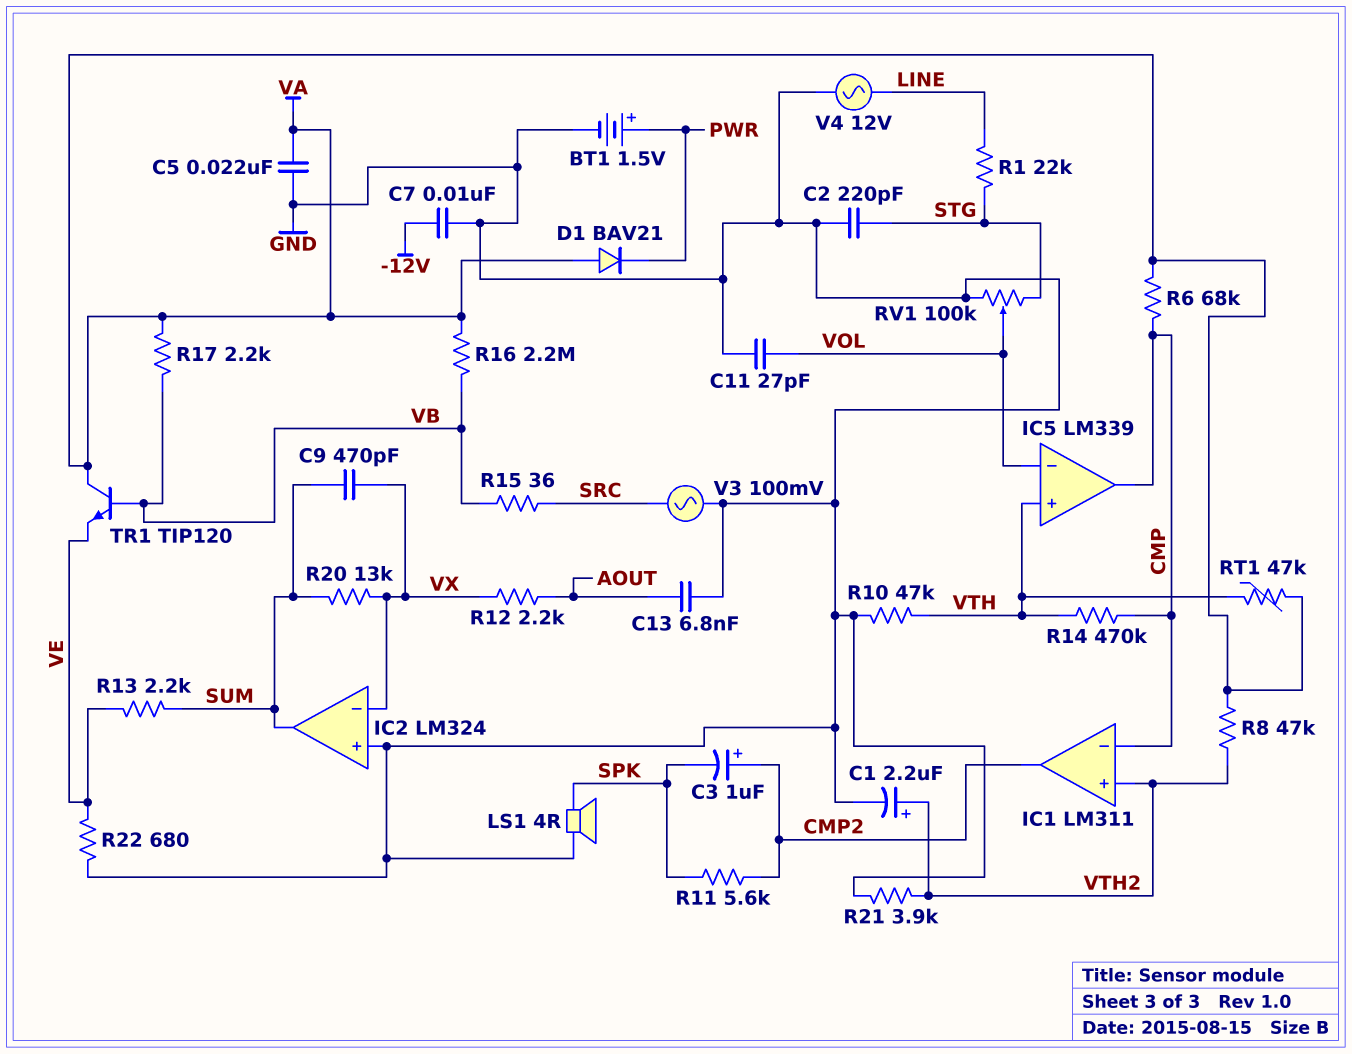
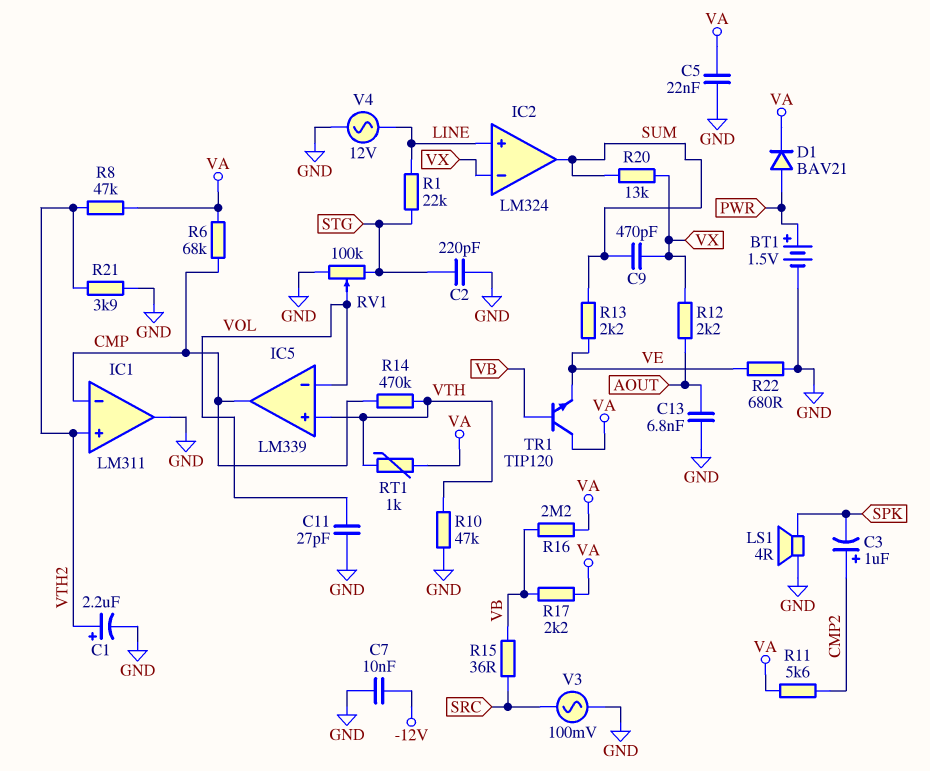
D1: diode BAV21 (A VA, K PWR) -> diode BAV21 (A PWR, K VA)
IC1 pin out: CMP2 -> GND
IC2 pin in+: GND -> LINE
R11: 5.6k (CMP2, SPK) -> 5.6k (CMP2, VA)
RT1: 47k (VA, VTH) -> 1k (VA, VTH)

